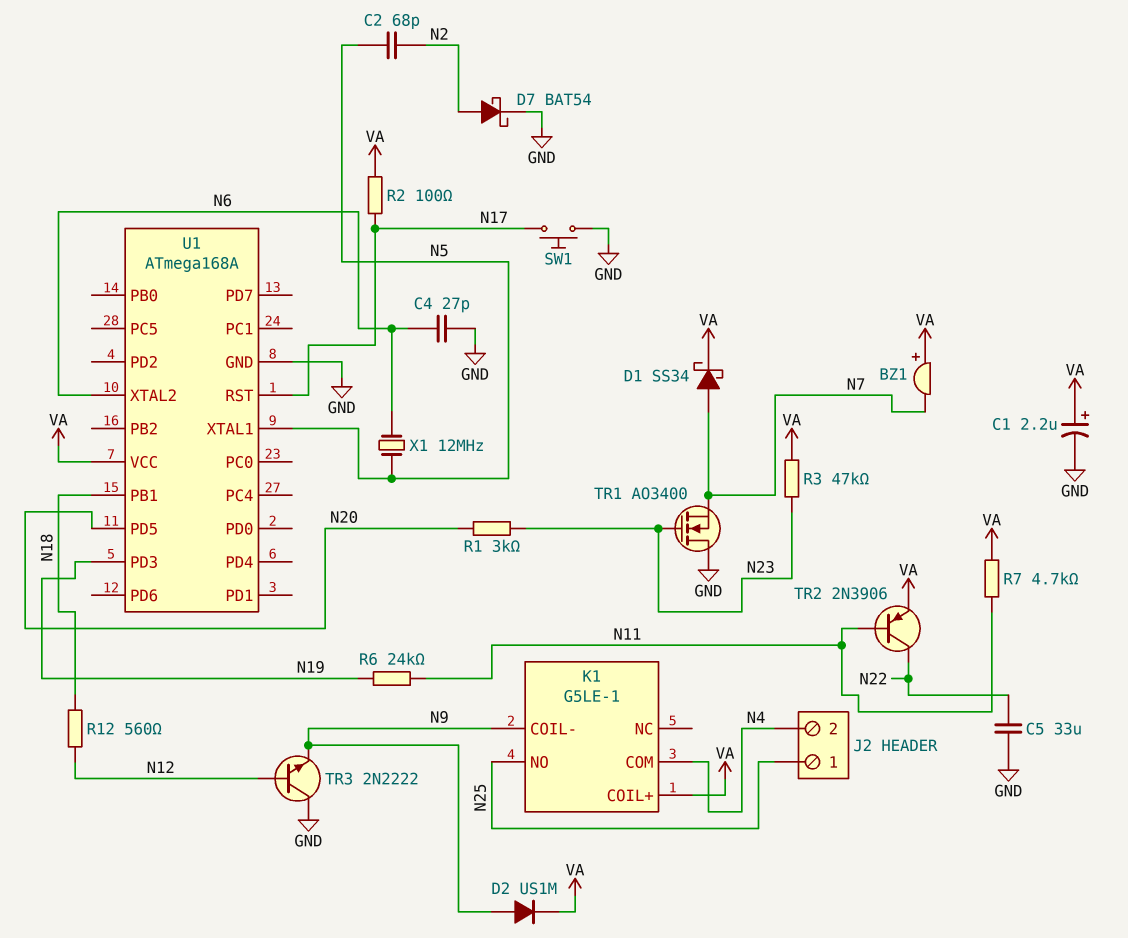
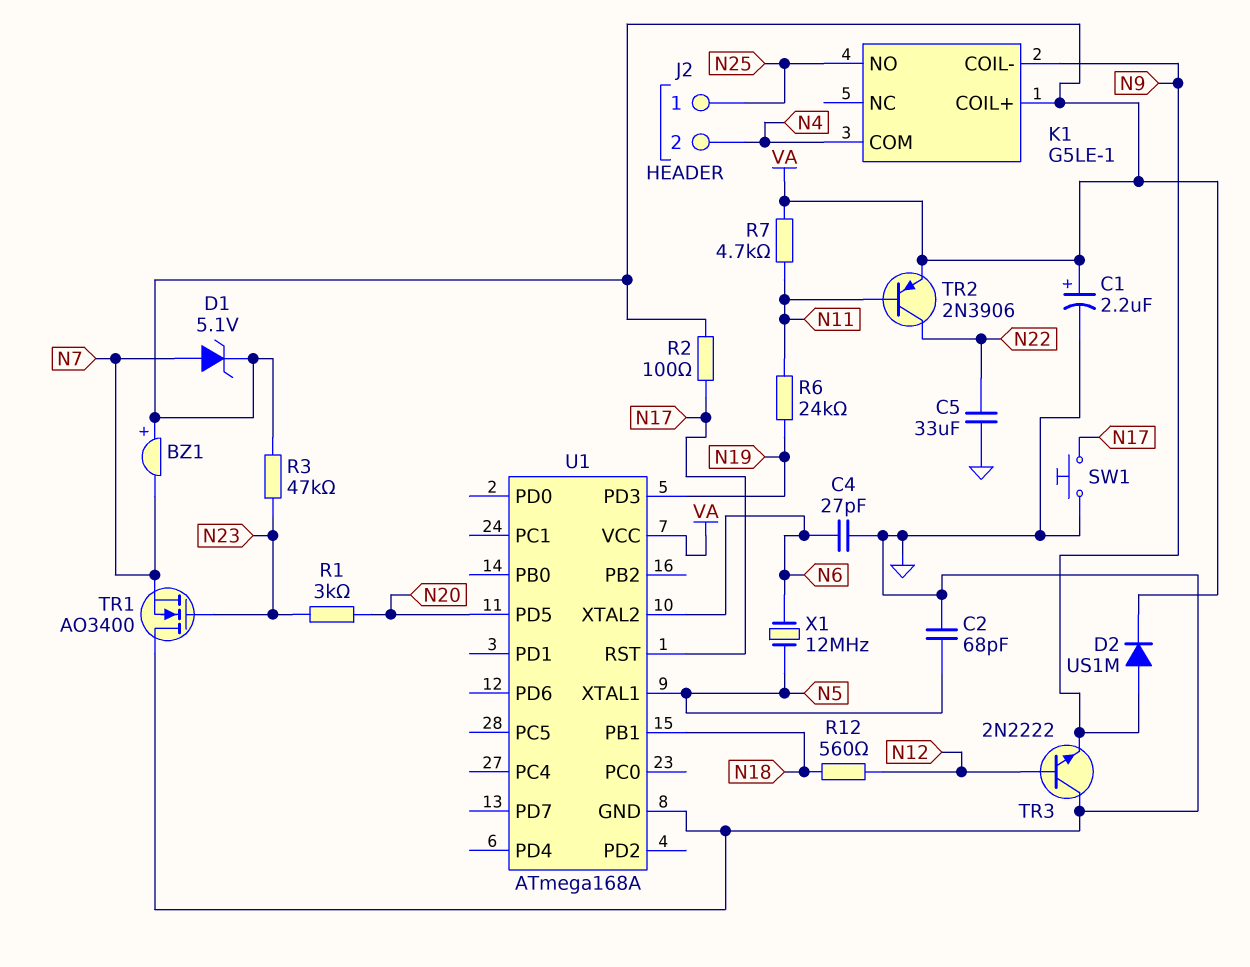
C2: 68pF (N2, N5) -> 68pF (GND, N5)
D1: schottky SS34 (A N7, K VA) -> zener 5.1V (A N7, K VA)
D7: schottky BAT54 (A N2, K GND) -> none

